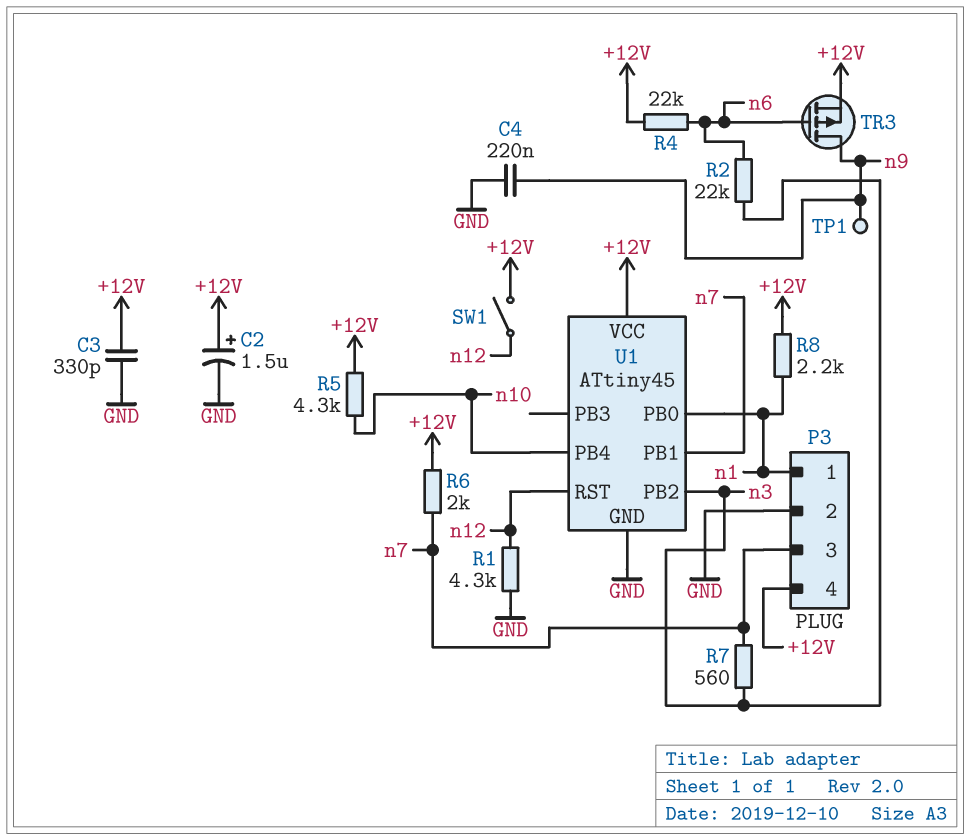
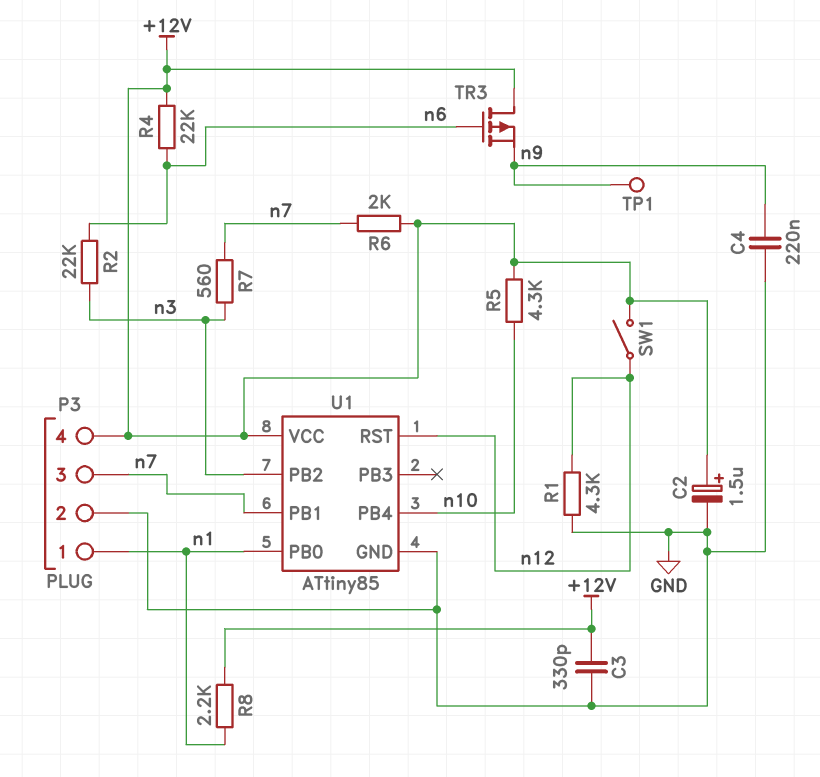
TR3: PMOS (G n6, D n9, S +12V) -> PMOS (G n6, D +12V, S n9)
U1: ATtiny45 -> ATtiny85

